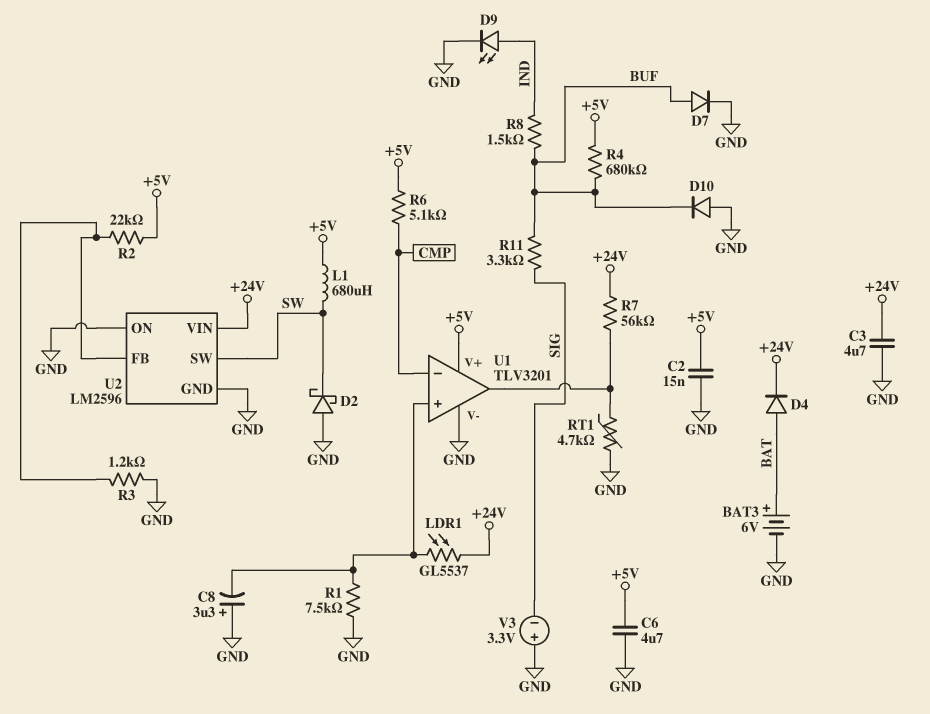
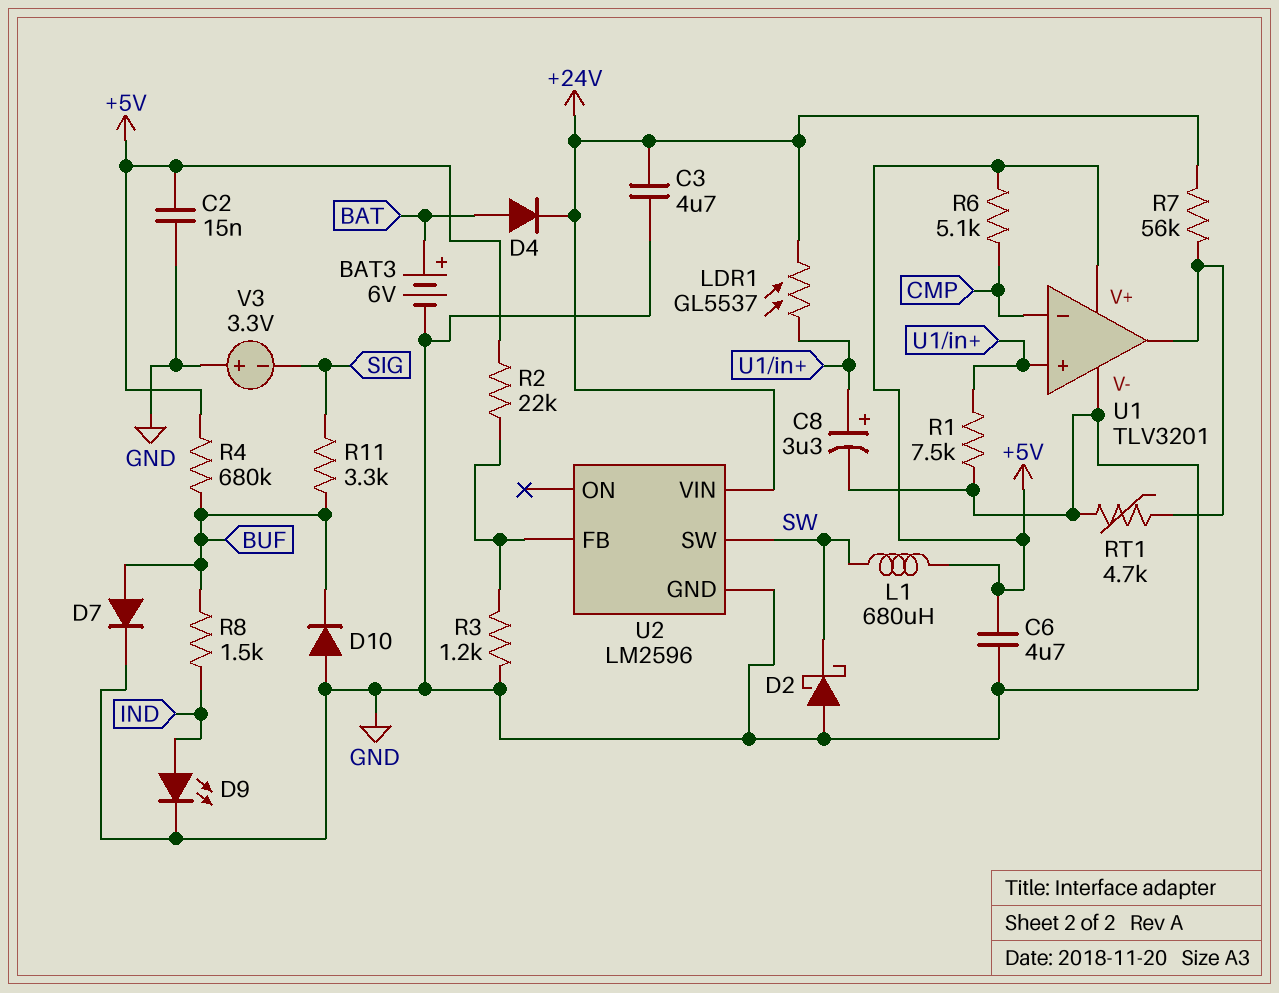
C8: 3.3uF (plus GND, minus U1/in+) -> 3.3uF (plus U1/in+, minus GND)
U2 pin ON: GND -> none

